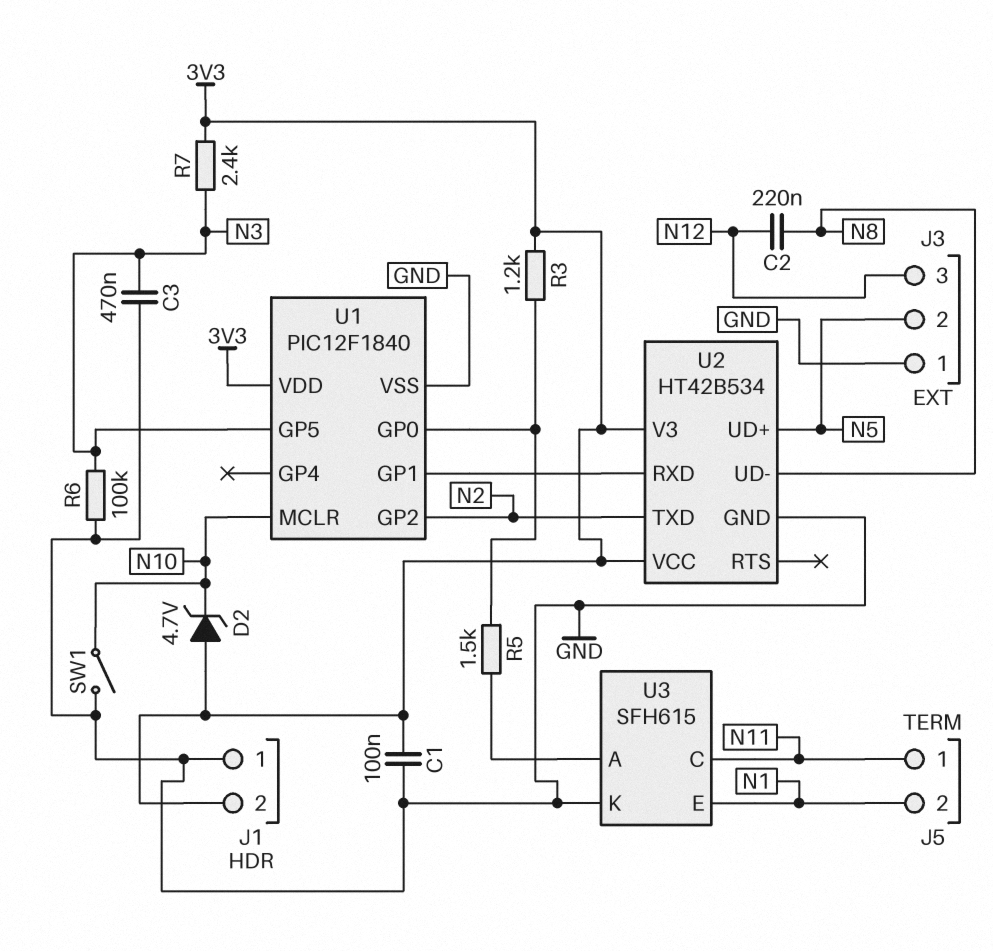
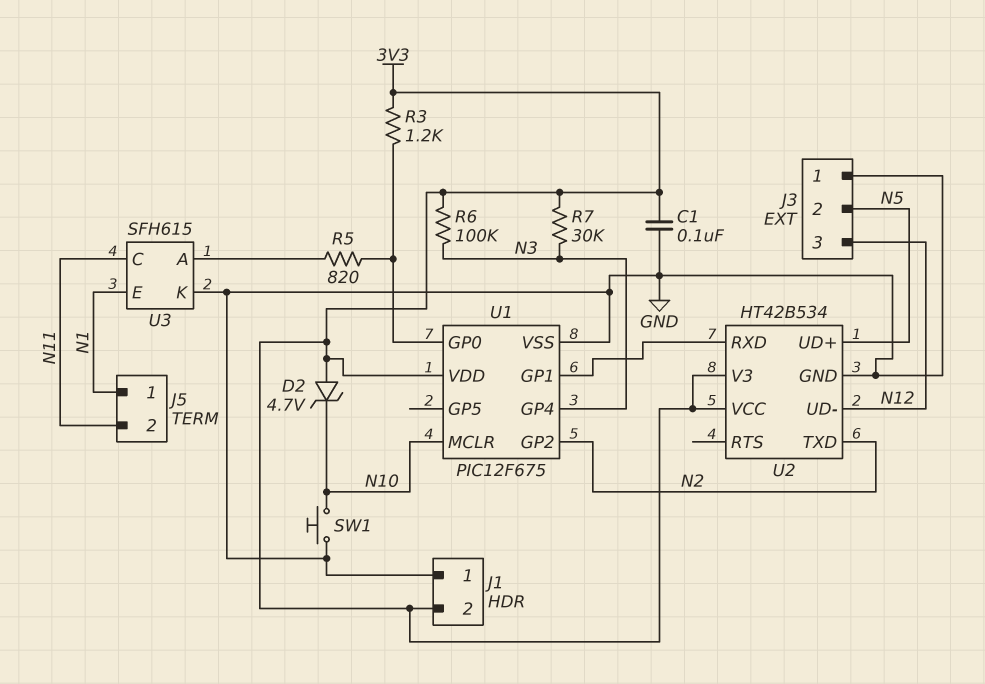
C2: 220nF (N8, N12) -> none
C3: 470nF (GND, N3) -> none
J5 pin 1: N11 -> N1
J5 pin 2: N1 -> N11
R5: 1.5k (U1/GP0, U3/A) -> 820 (U1/GP0, U3/A)
R6: 100k (GND, N3) -> 100k (3V3, N3)
R7: 2.4k (3V3, N3) -> 30k (3V3, N3)
SW1: switch (GND, N10) -> button (GND, N10)
U1: PIC12F1840 -> PIC12F675
U1 pin GP4: none -> N3
U1 pin GP5: N3 -> none
U2 pin UD-: N8 -> N12

